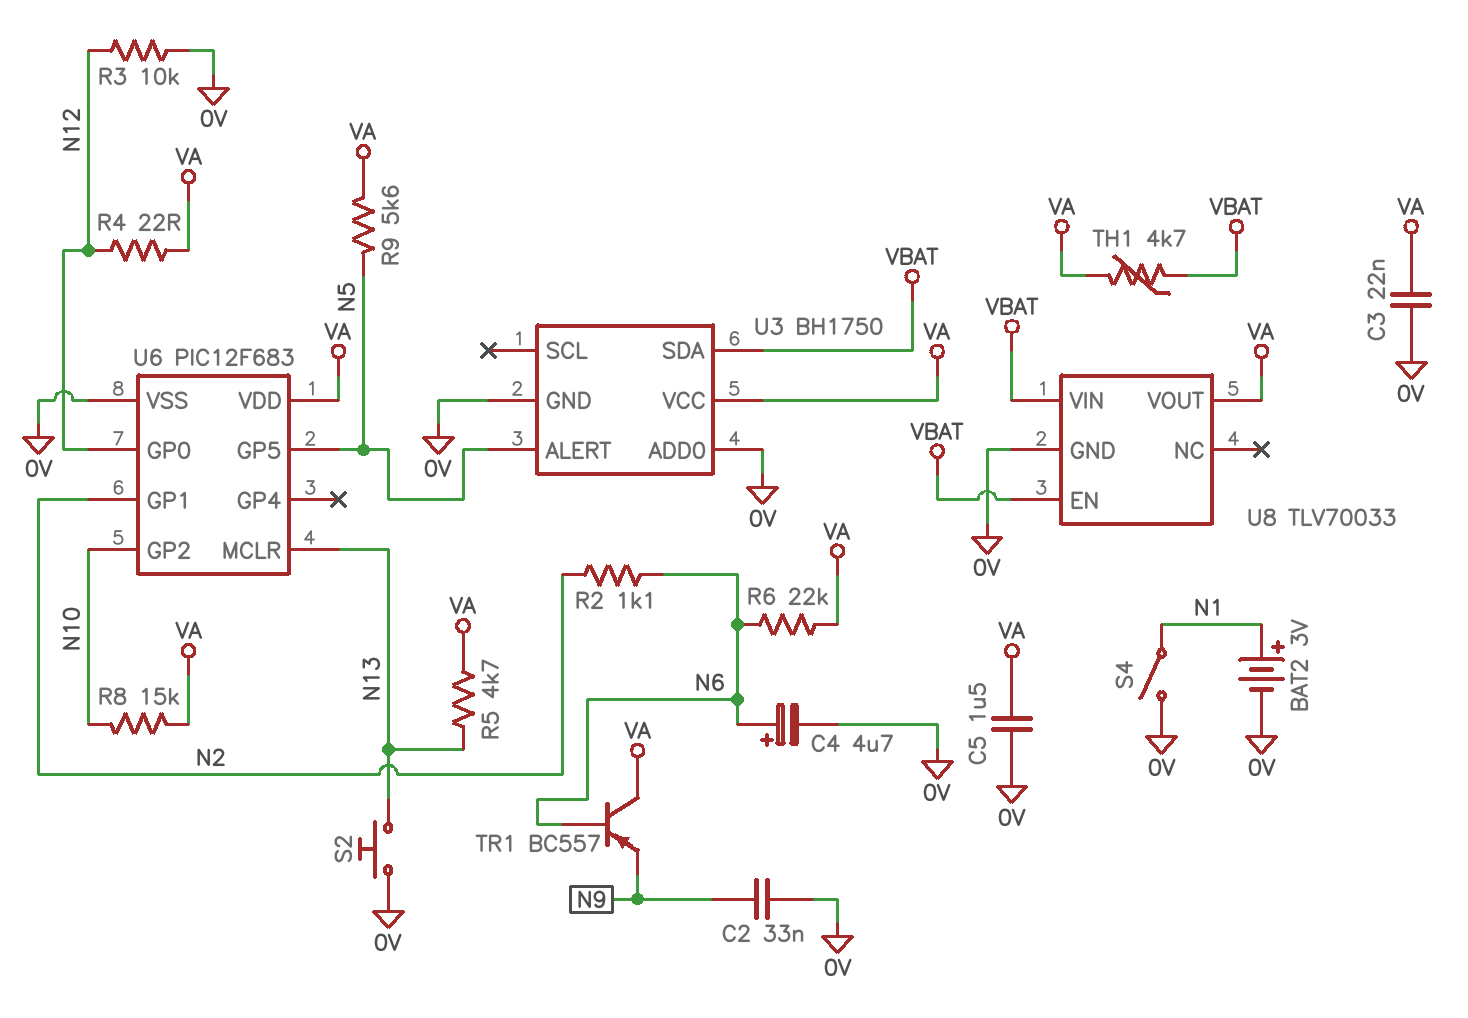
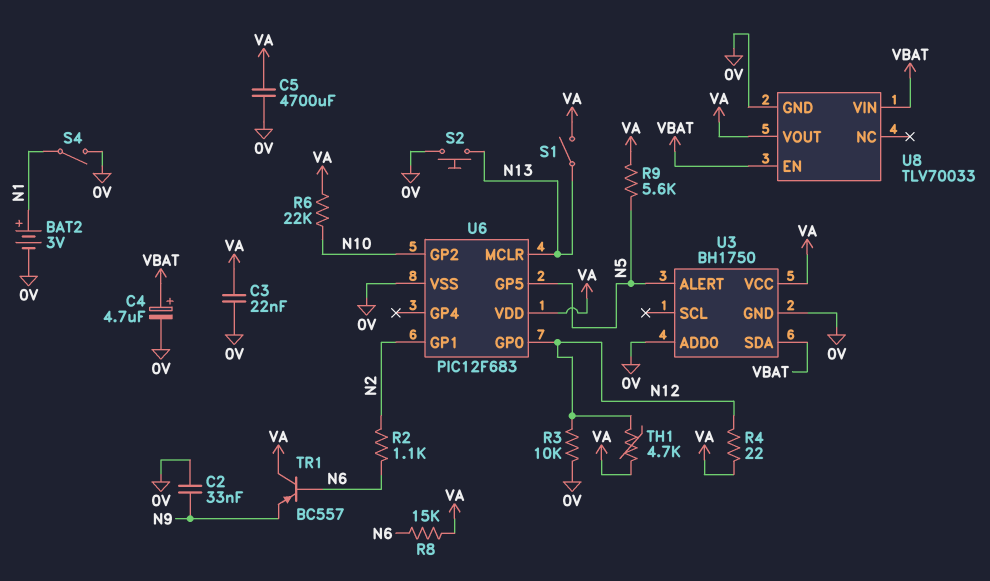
C4: 4.7uF (plus N6, minus 0V) -> 4.7uF (plus VBAT, minus 0V)
C5: 1.5uF (0V, VA) -> 4700uF (0V, VA)
R5: 4.7k (N13, VA) -> none
R6: 22k (N6, VA) -> 22k (N10, VA)
R8: 15k (N10, VA) -> 15k (N6, VA)
S1: none -> switch (N13, VA)
TH1: 4.7k (VA, VBAT) -> 4.7k (N12, VA)

